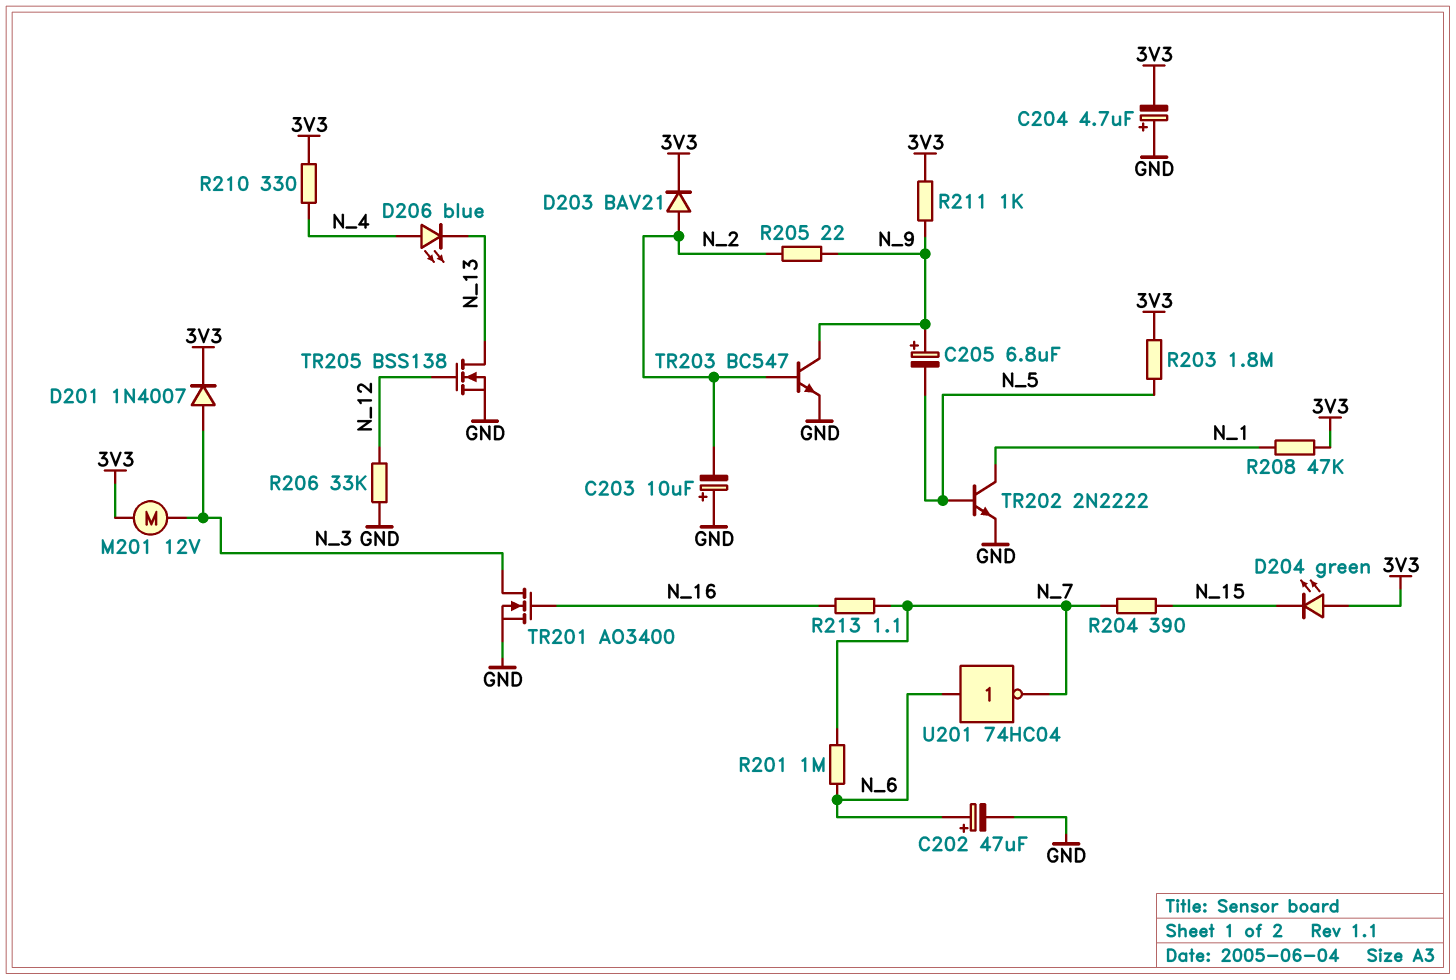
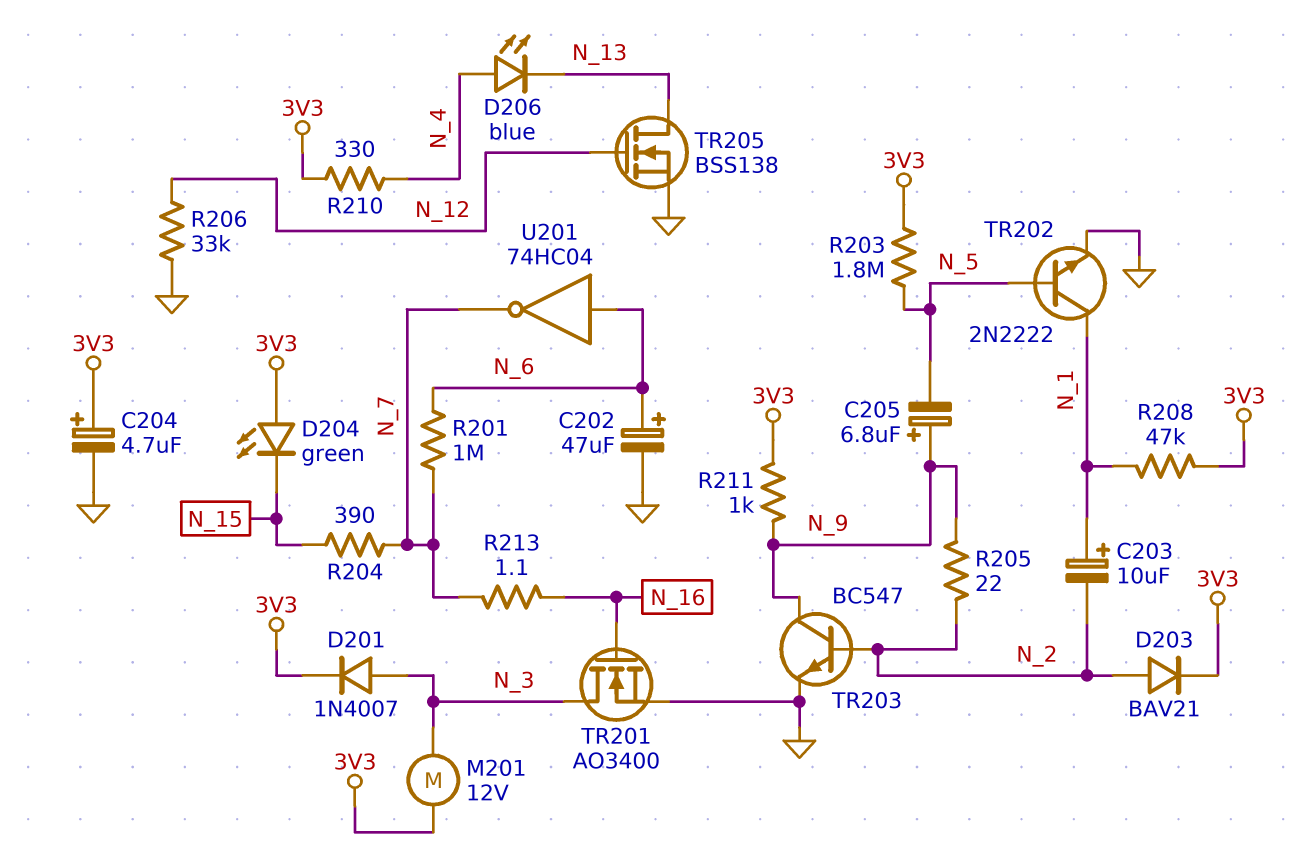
C203: 10uF (plus GND, minus N_2) -> 10uF (plus N_1, minus N_2)
C204: 4.7uF (plus GND, minus 3V3) -> 4.7uF (plus 3V3, minus GND)

